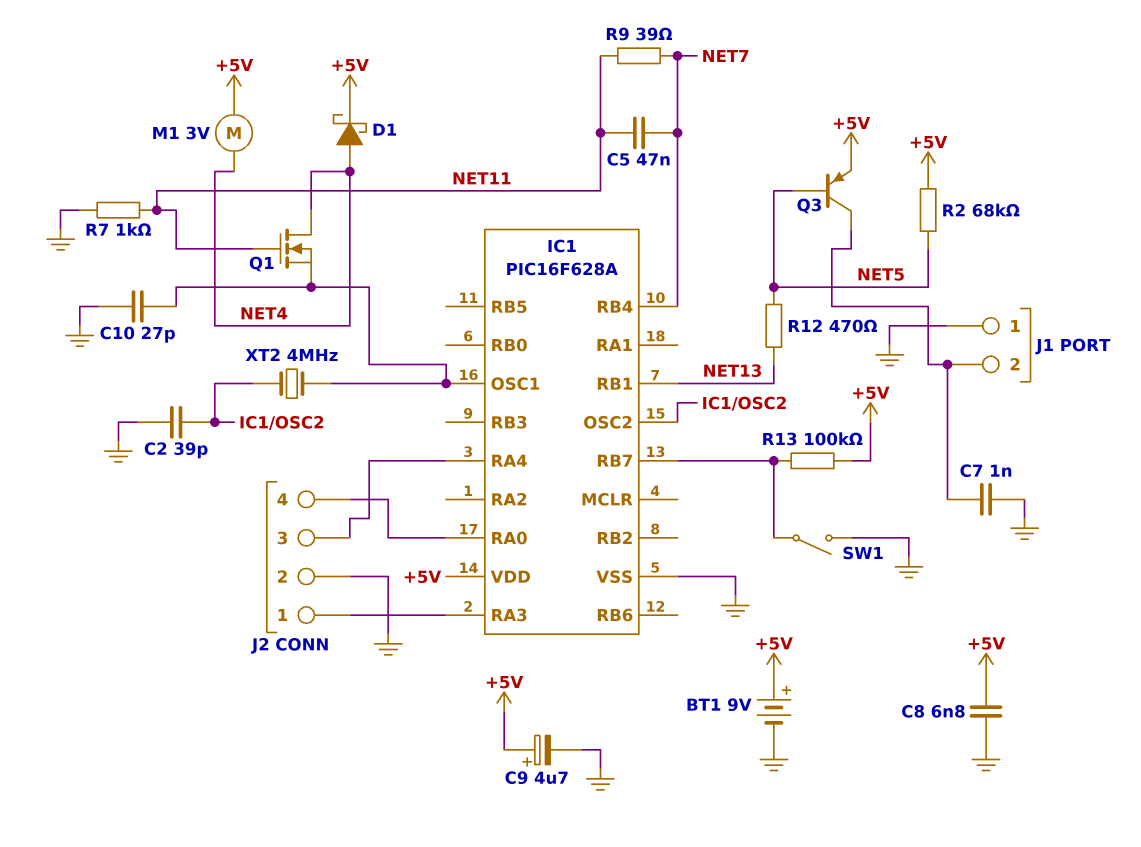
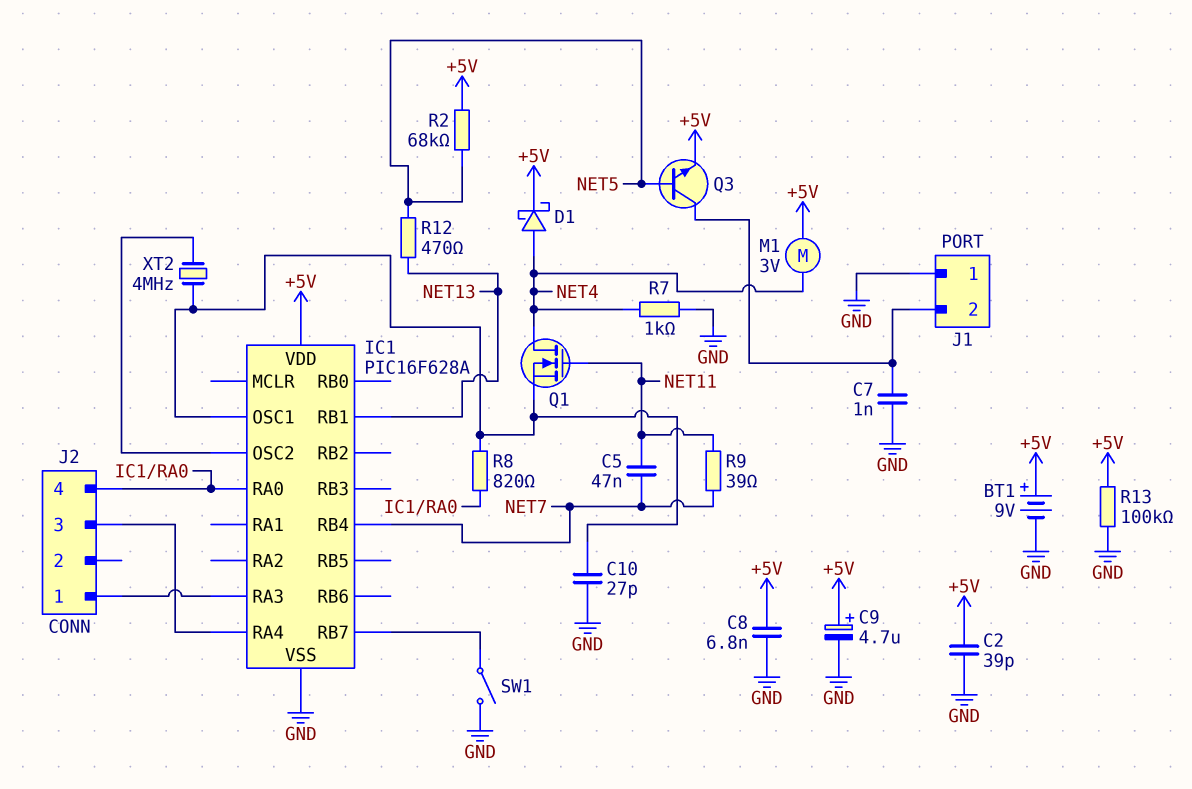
C2: 39pF (GND, IC1/OSC2) -> 39pF (+5V, GND)
J2 pin 2: GND -> none
Q3: PNP (B NET5, C J1/2, E +5V) -> NPN (B NET5, C J1/2, E +5V)
R7: 1k (GND, NET11) -> 1k (GND, NET4)
R8: none -> 820 (IC1/OSC1, IC1/RA0)
R13: 100k (+5V, IC1/RB7) -> 100k (+5V, GND)

